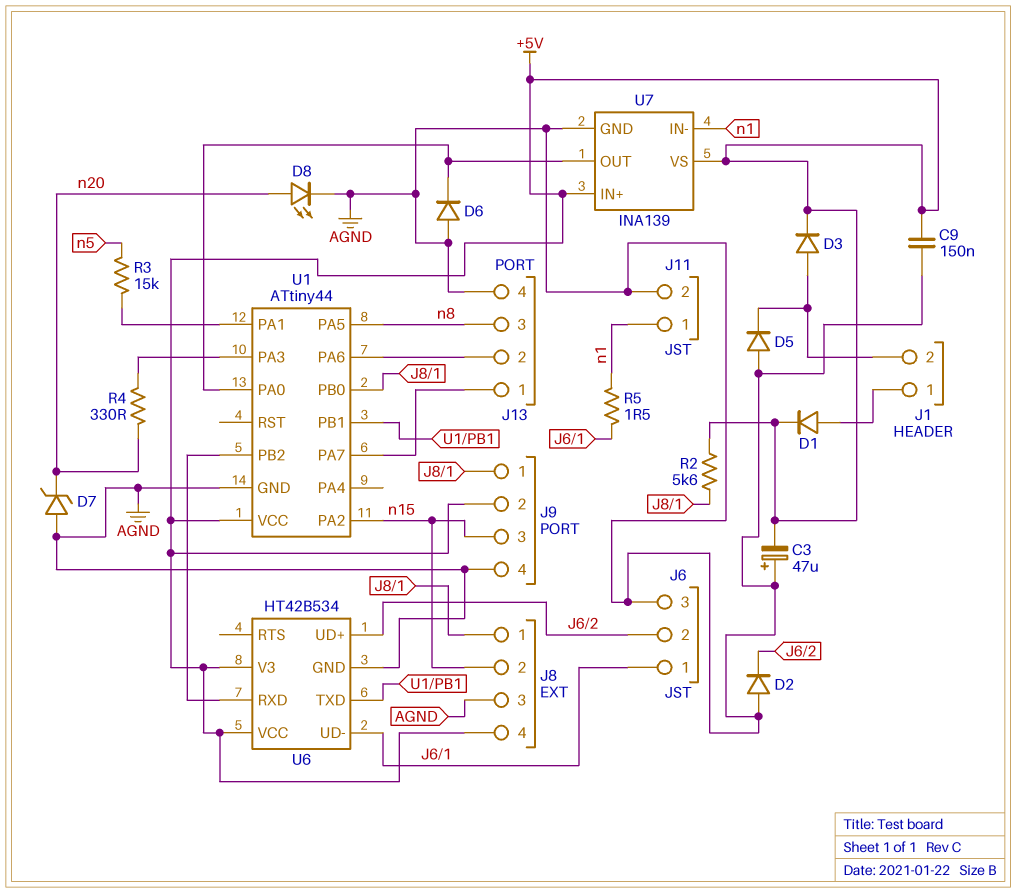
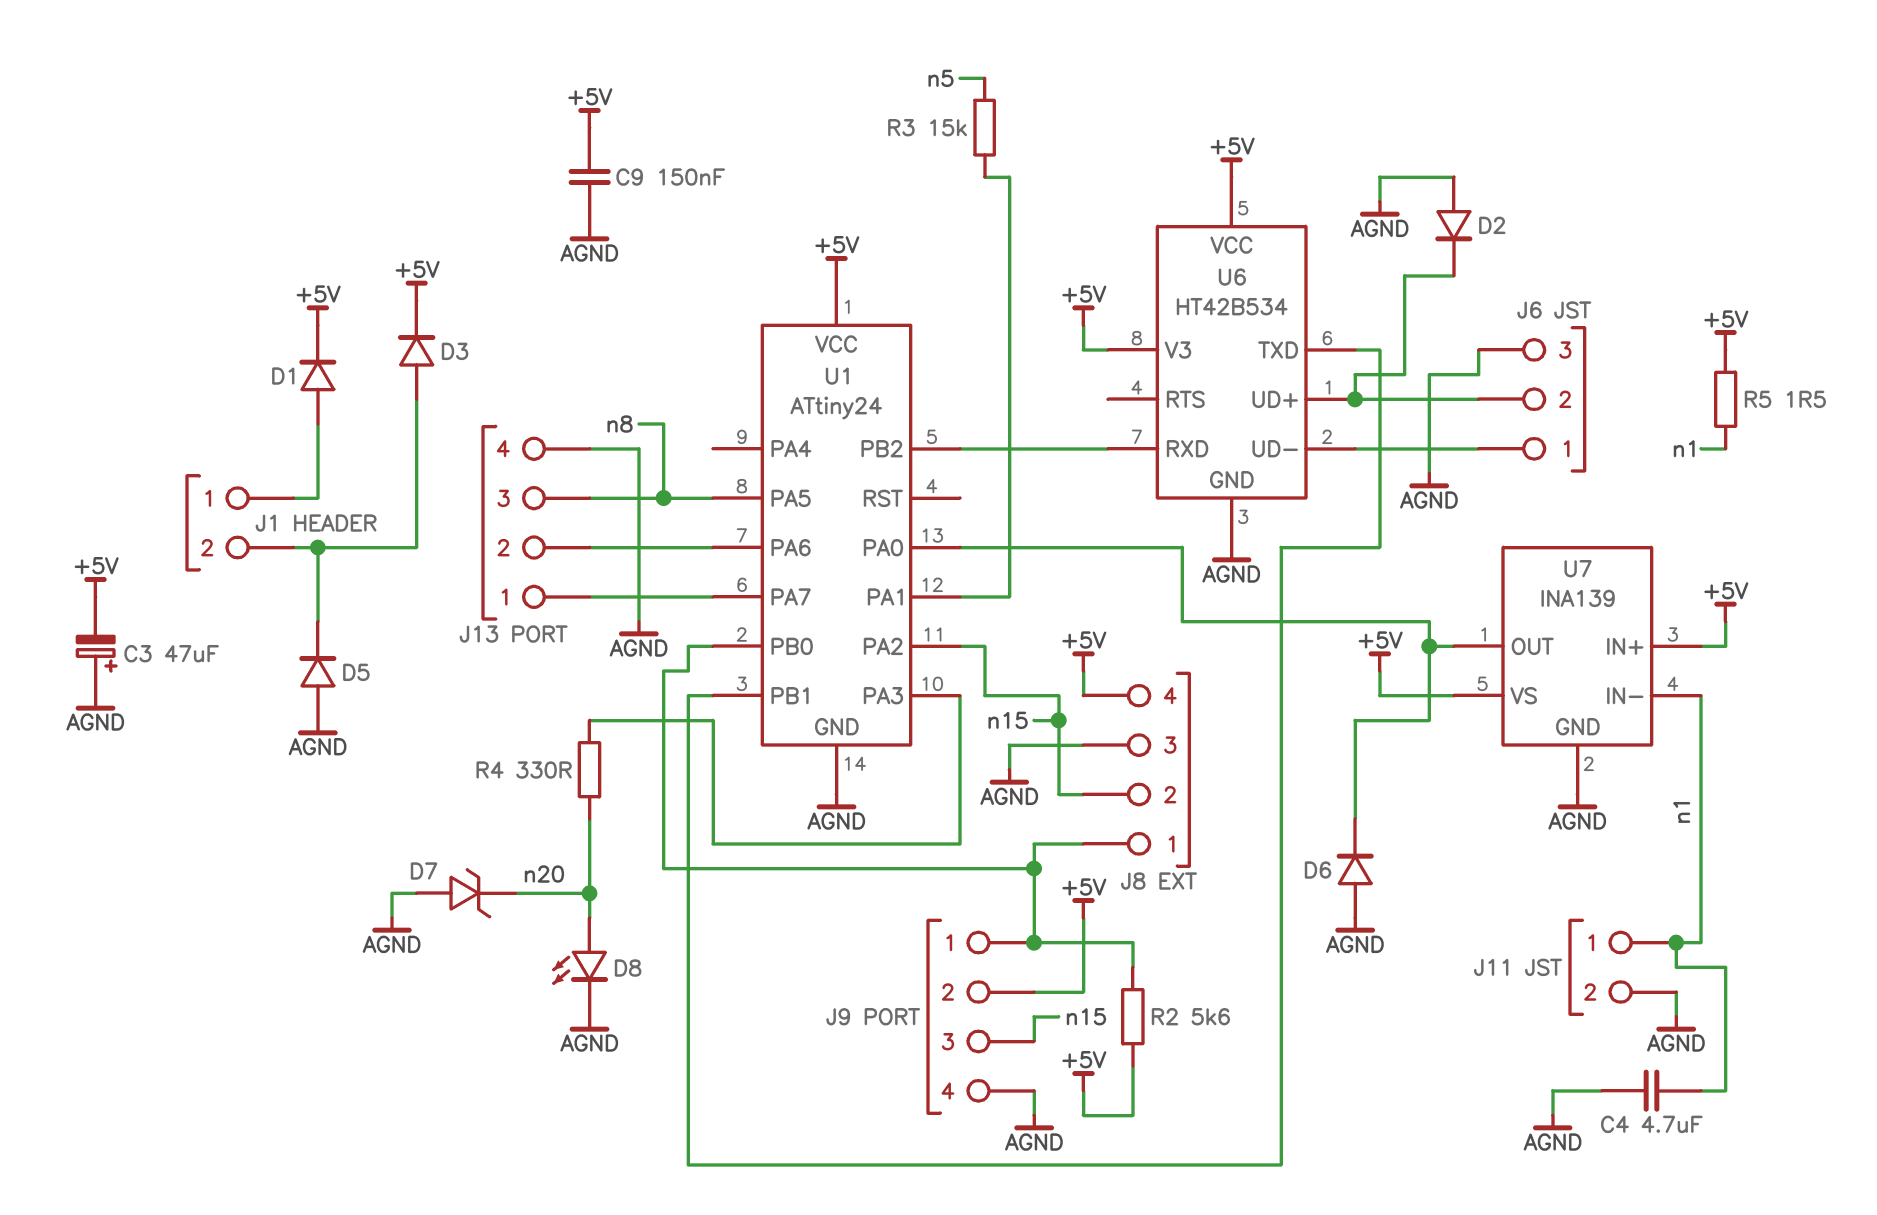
C4: none -> 4.7uF (AGND, n1)
R5: 1.5 (J6/1, n1) -> 1.5 (+5V, n1)
U1: ATtiny44 -> ATtiny24

